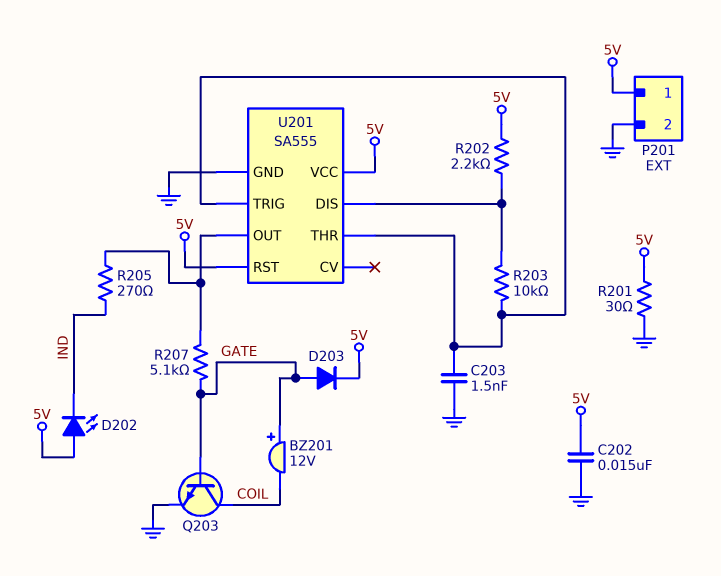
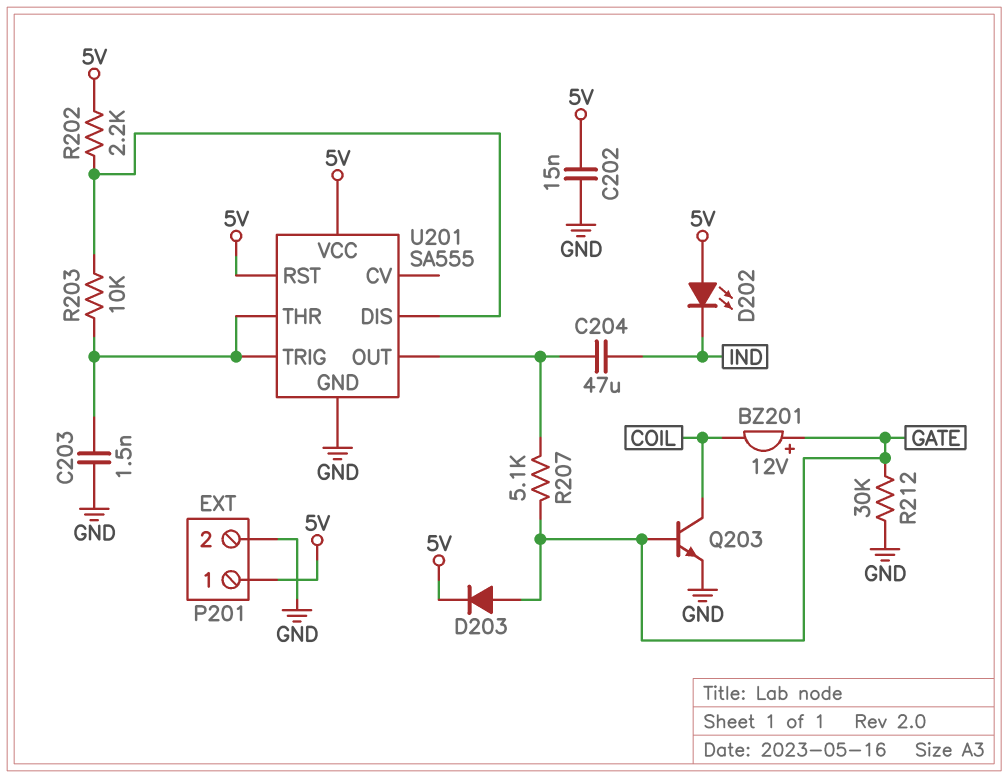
C204: none -> 47uF (IND, U201/OUT)
R201: 30 (5V, GND) -> none
R205: 270 (IND, U201/OUT) -> none
R212: none -> 30k (GATE, GND)

